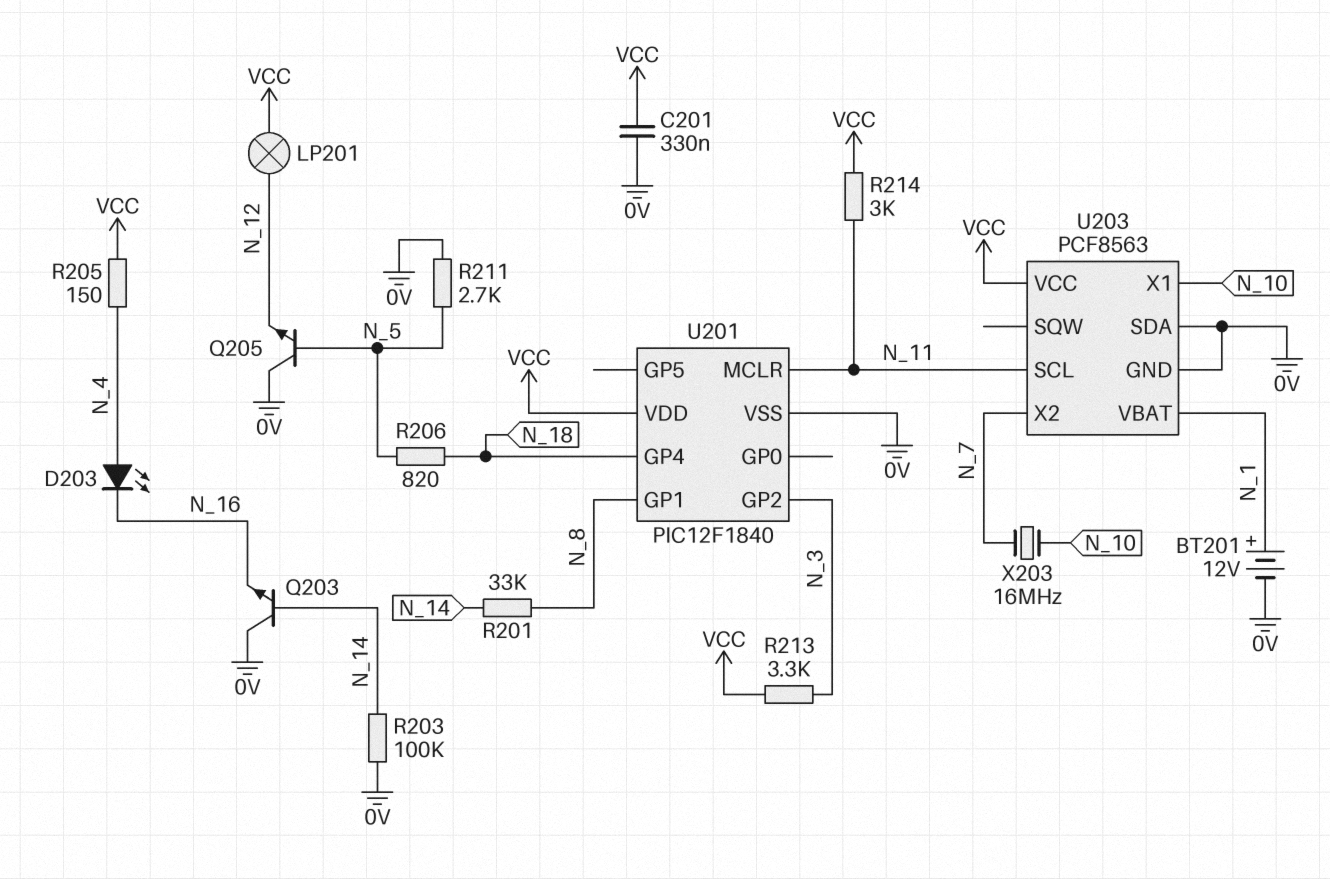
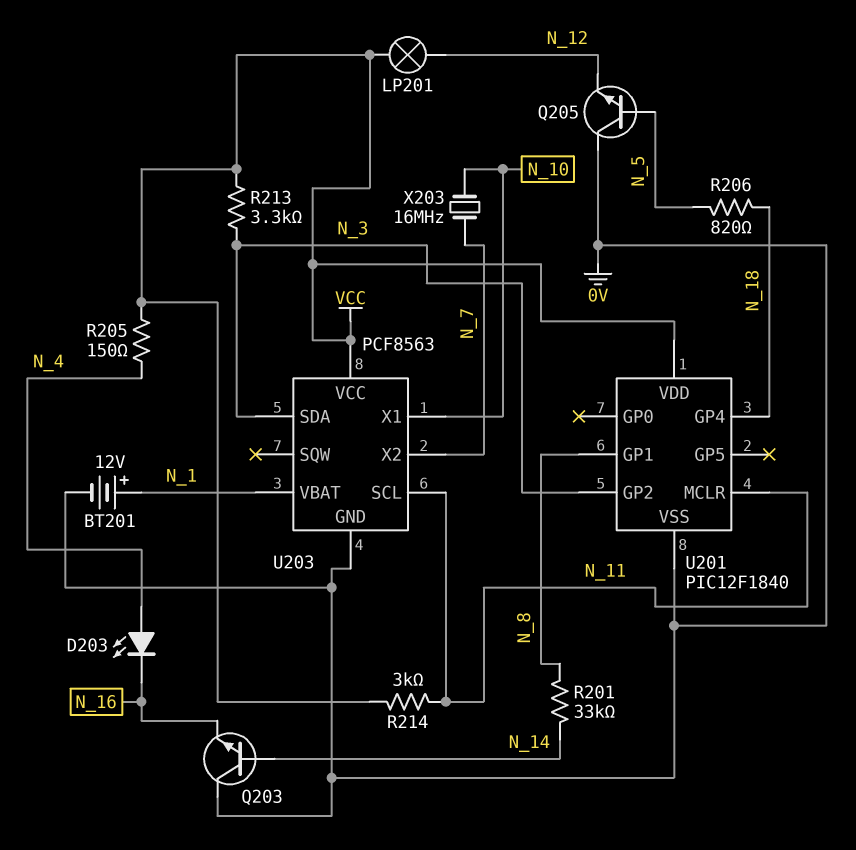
C201: 330nF (0V, VCC) -> none
R203: 100k (0V, N_14) -> none
R211: 2.7k (0V, N_5) -> none
U203 pin SDA: 0V -> N_3

